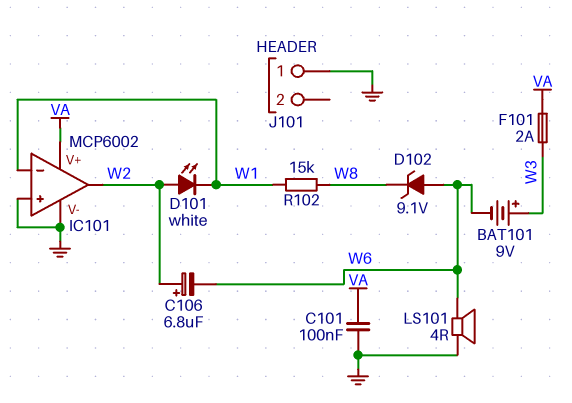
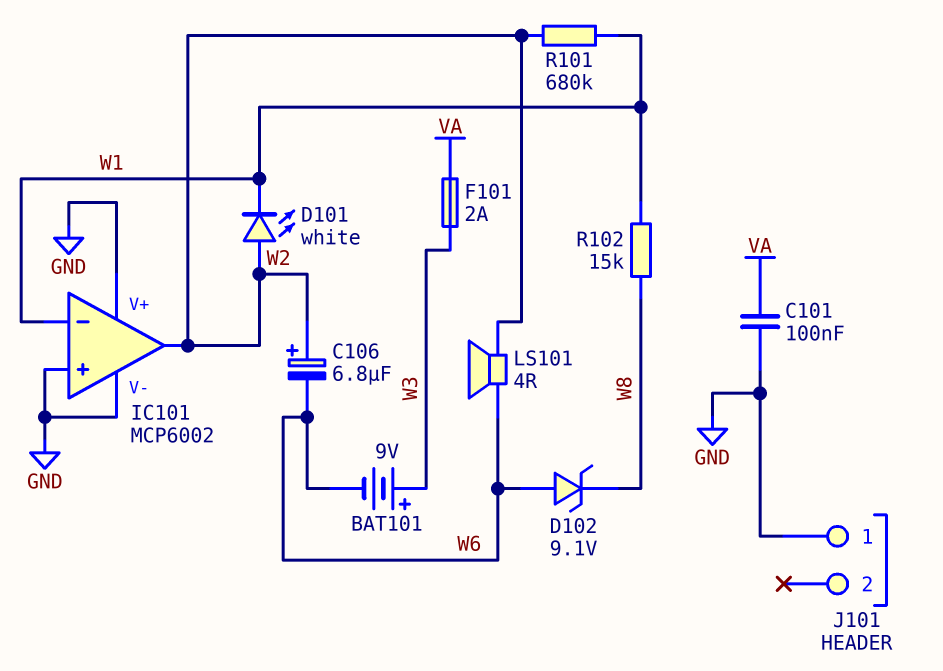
IC101 pin V+: VA -> GND
LS101: speaker 4R (GND, W6) -> speaker 4R (W2, W6)
R101: none -> 680k (W1, W2)

